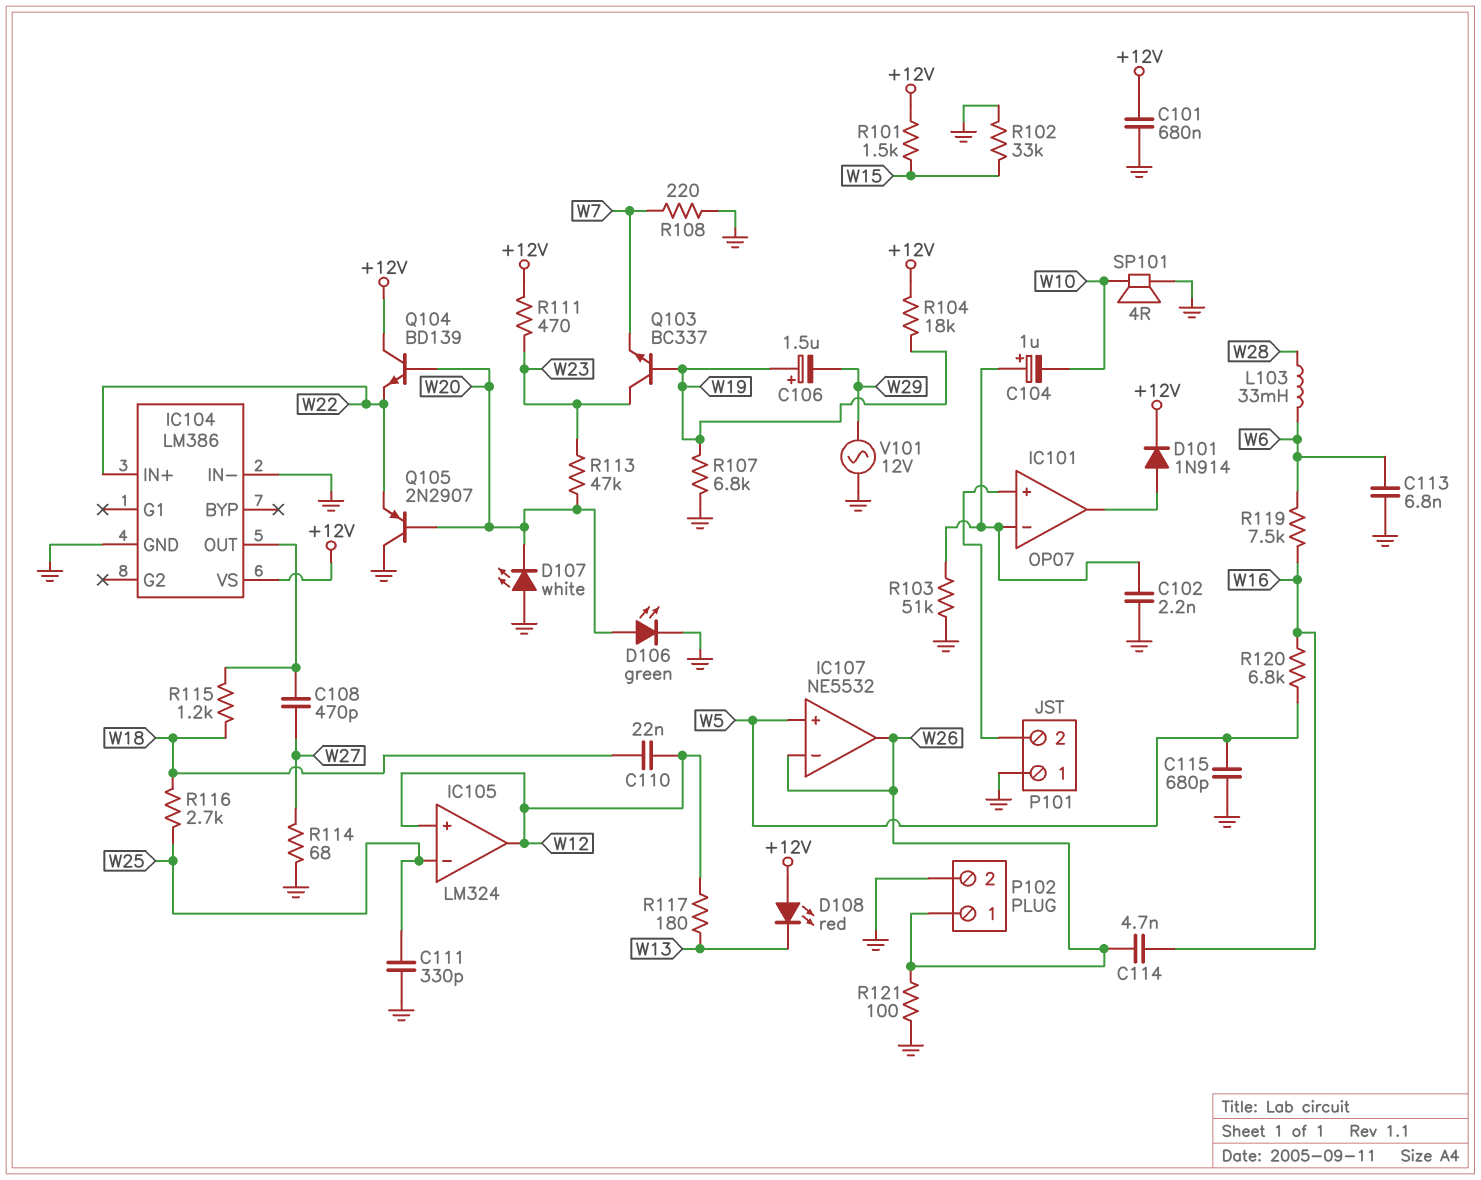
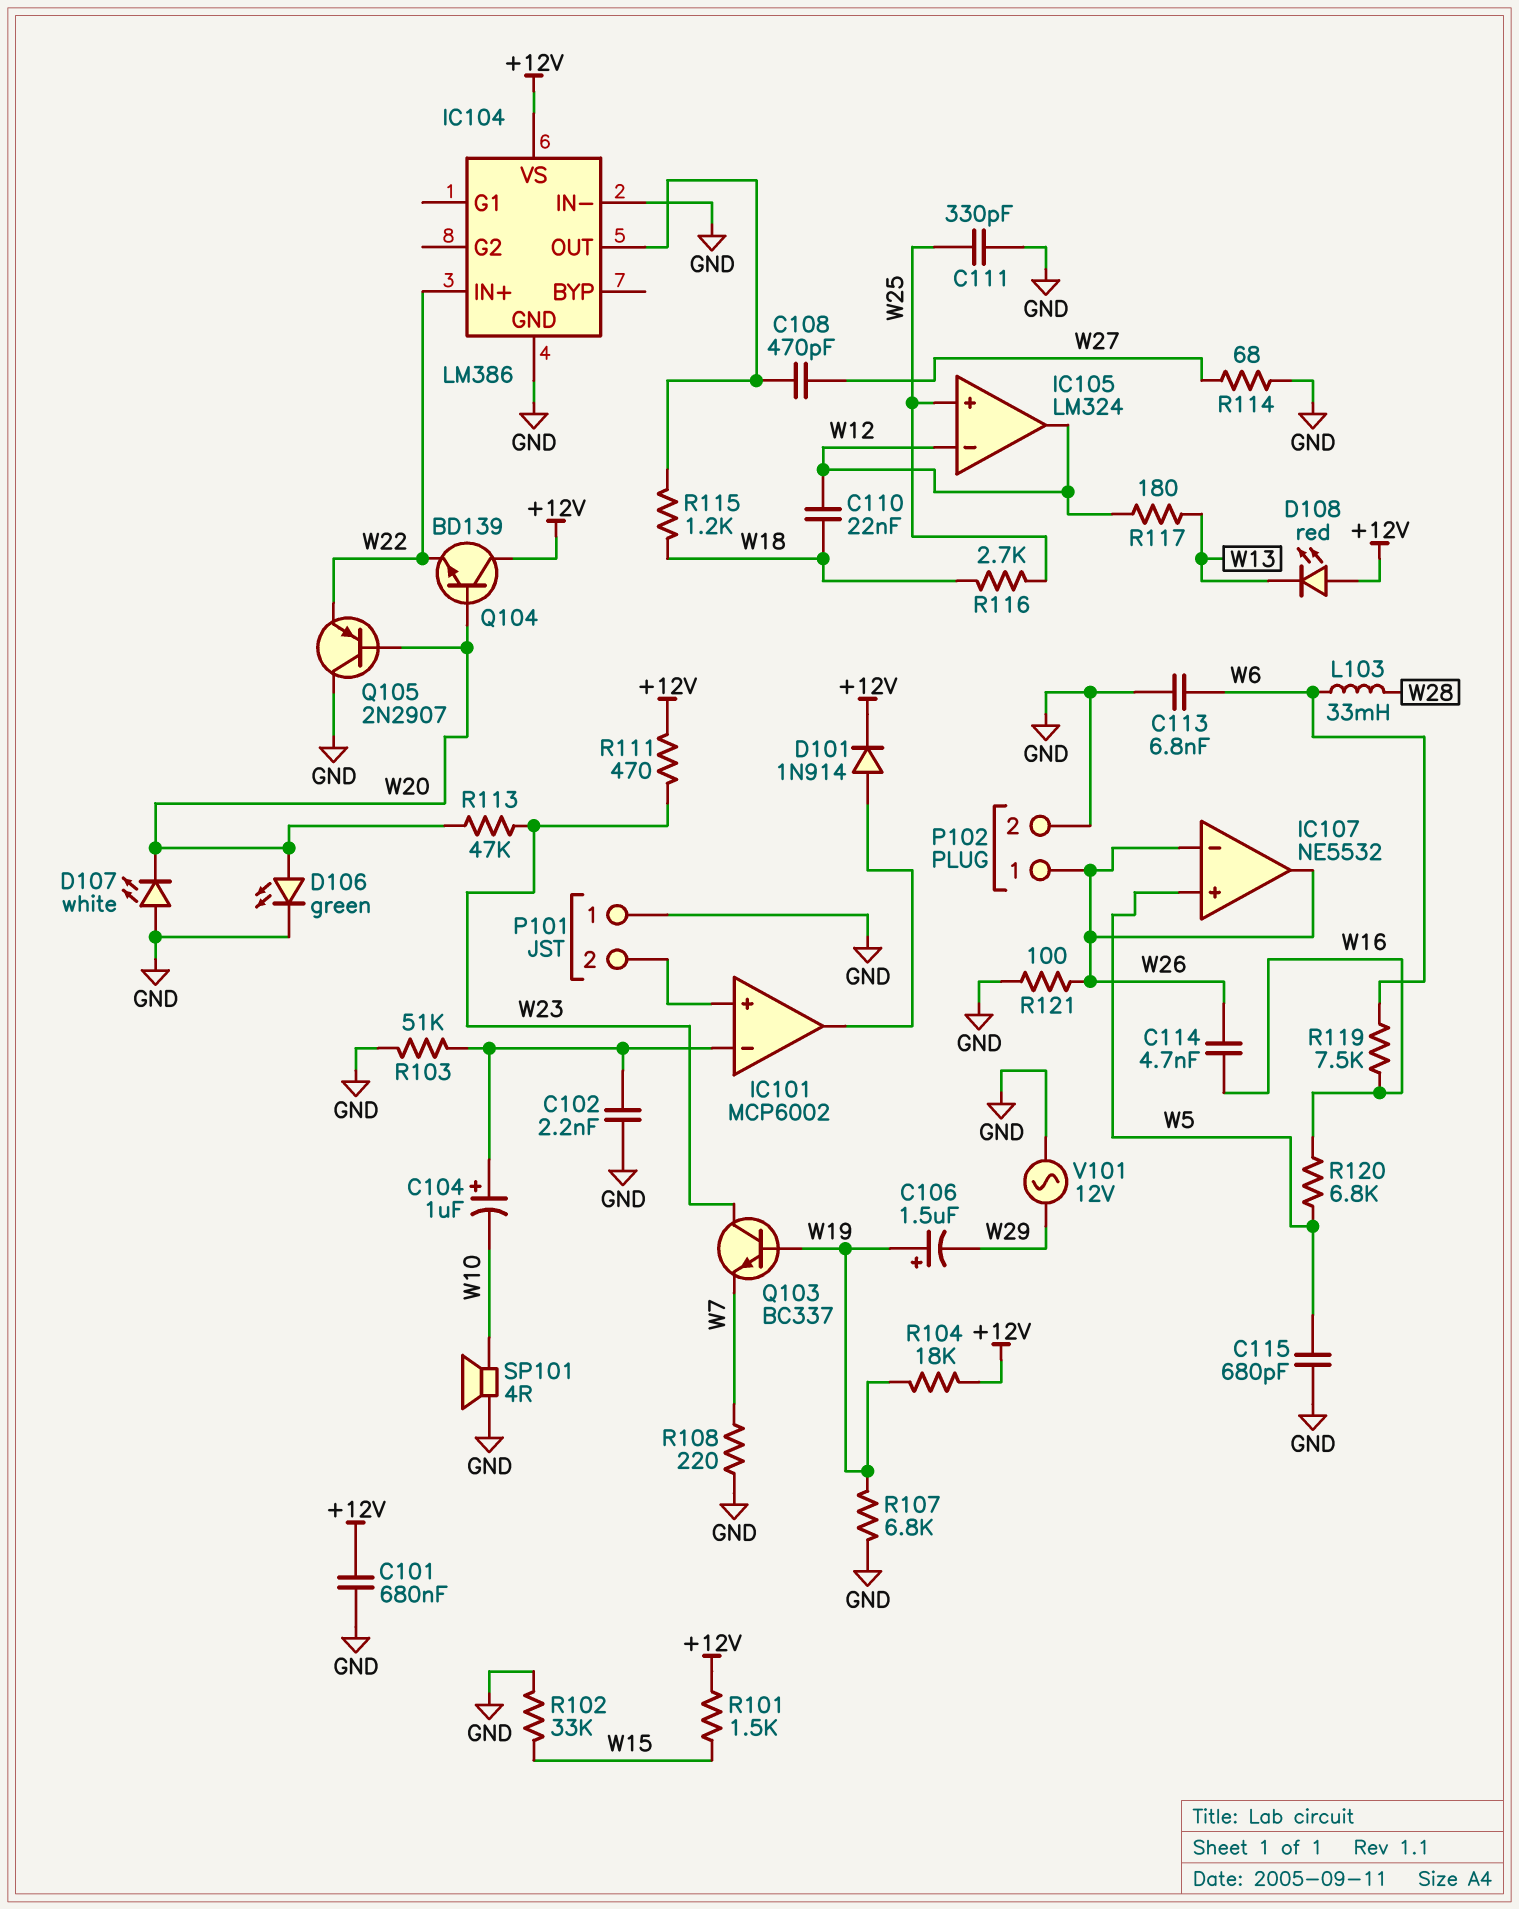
IC101: OP07 -> MCP6002
IC105 pin in+: W12 -> W25
IC105 pin in-: W25 -> W12

